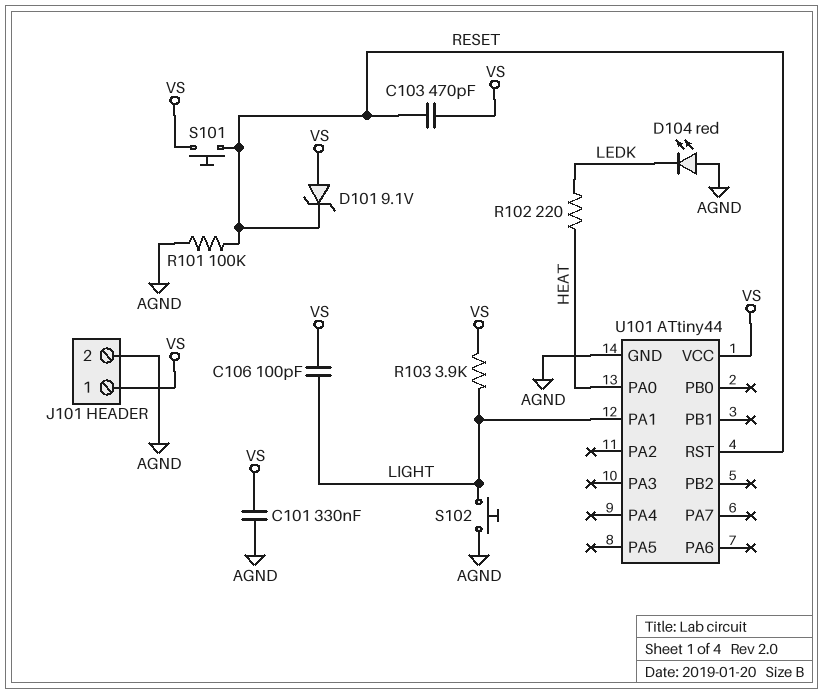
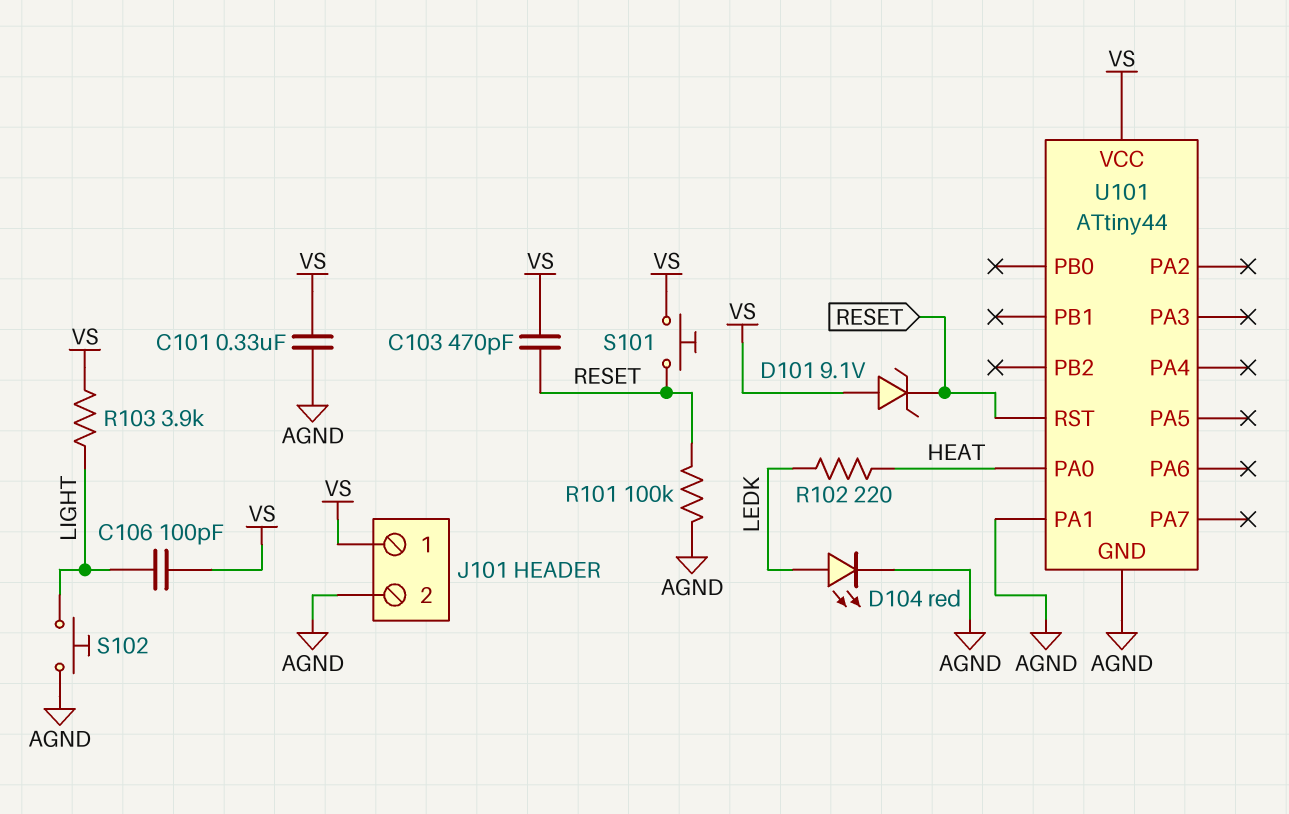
D104: LED red (A AGND, K LEDK) -> LED red (A LEDK, K AGND)
U101 pin PA1: LIGHT -> AGND

